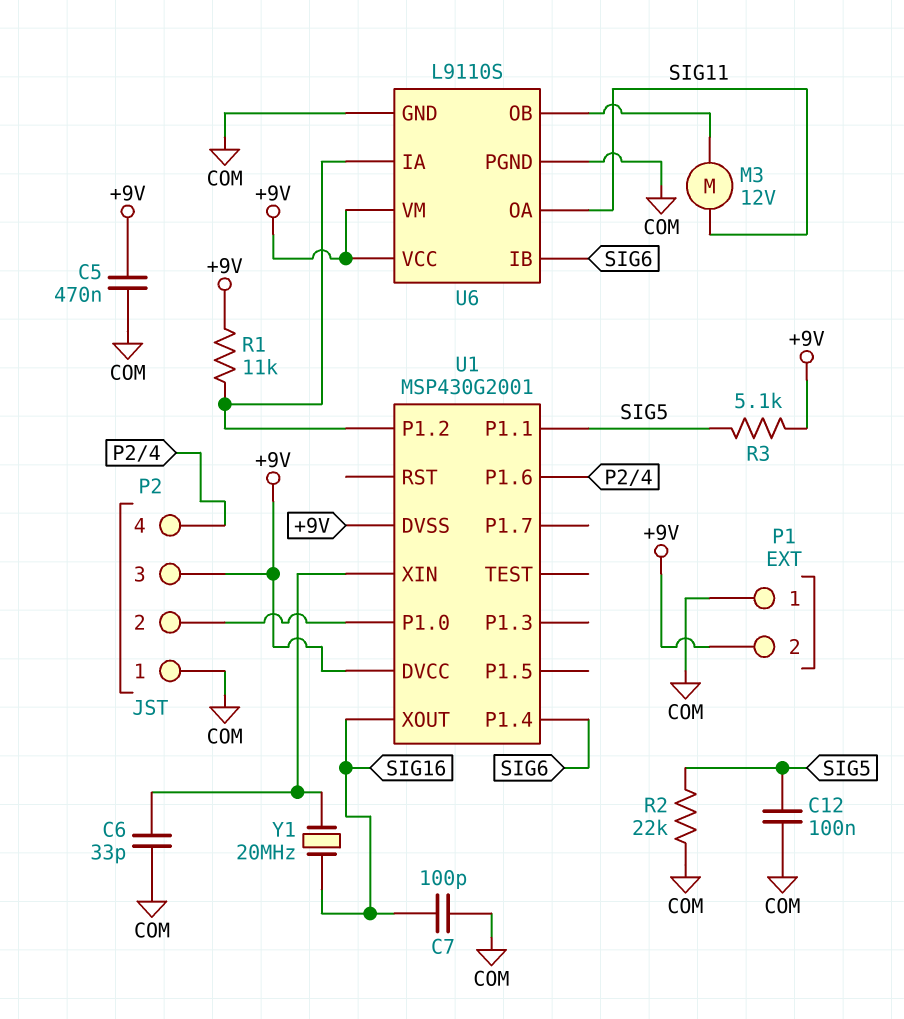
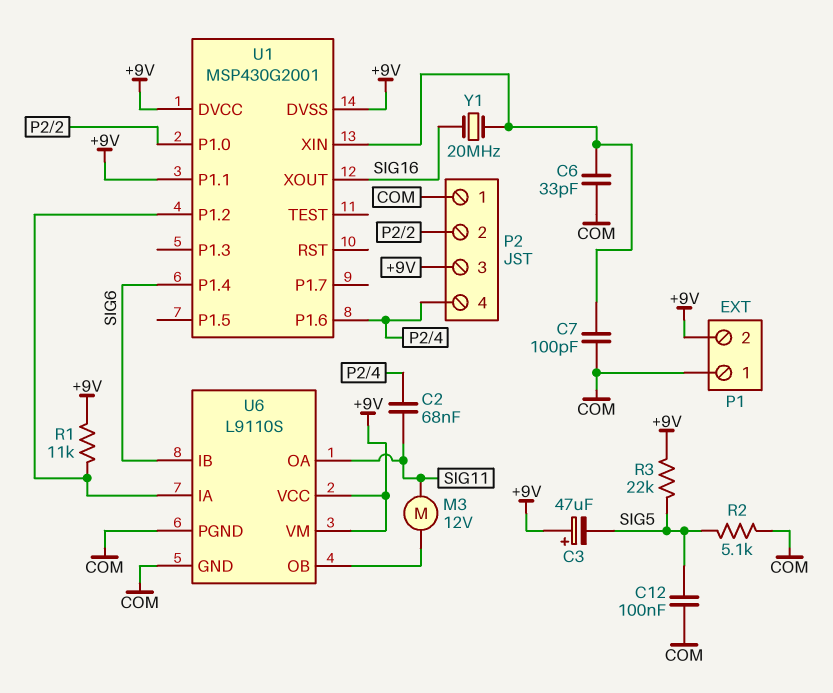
C2: none -> 68nF (P2/4, SIG11)
C3: none -> 47uF (plus +9V, minus SIG5)
C5: 470nF (+9V, COM) -> none
C7: 100pF (COM, SIG16) -> 100pF (COM, U1/XIN)
R2: 22k (COM, SIG5) -> 5.1k (COM, SIG5)
R3: 5.1k (+9V, SIG5) -> 22k (+9V, SIG5)
U1 pin P1.1: SIG5 -> +9V

